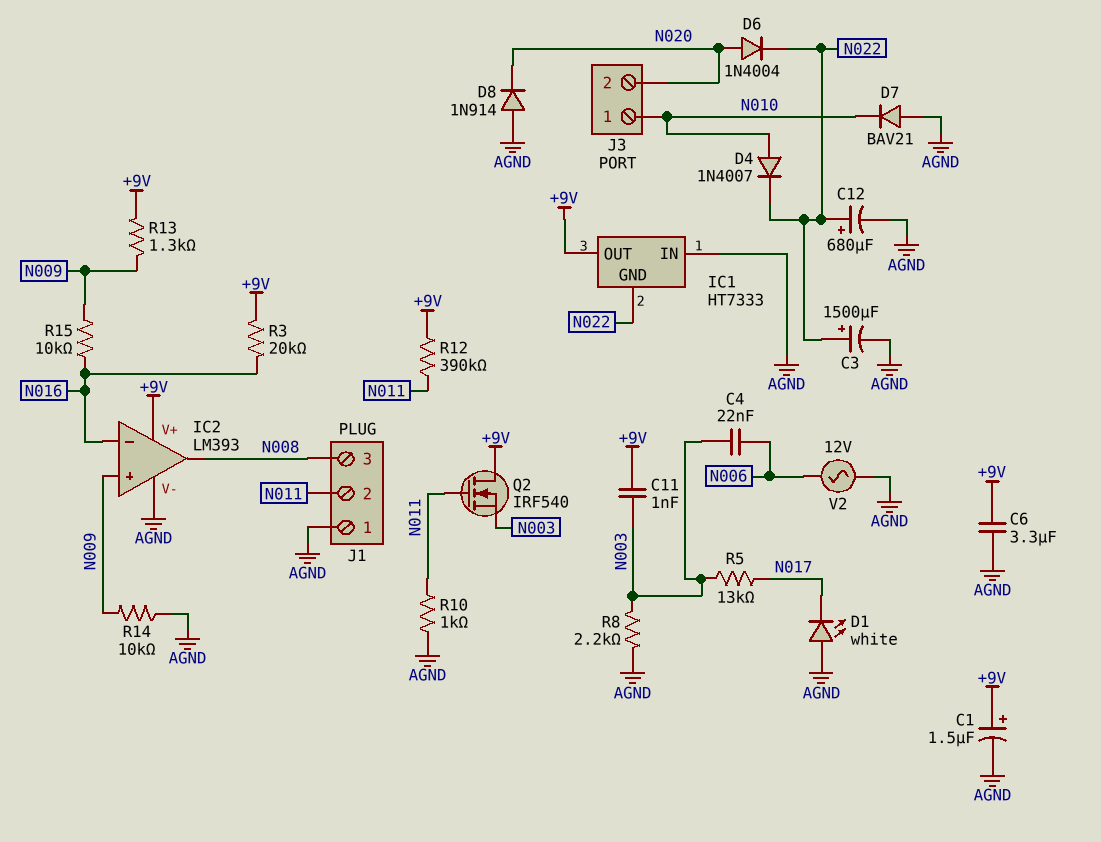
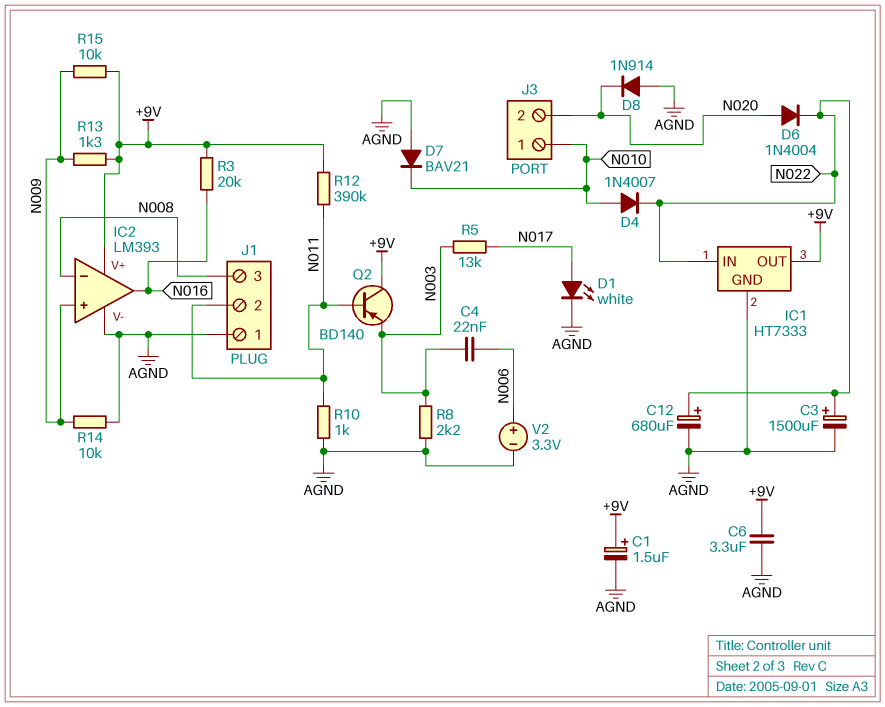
C11: 1nF (+9V, N003) -> none
D1: LED white (A AGND, K N017) -> LED white (A N017, K AGND)
IC1 pin GND: N022 -> AGND
IC1 pin IN: AGND -> N022
IC2 pin in-: N016 -> N008
IC2 pin out: N008 -> N016
Q2: NMOS IRF540 (G N011, D +9V, S N003) -> PNP BD140 (B N011, C +9V, E N003)
R15: 10k (N009, N016) -> 10k (+9V, N009)
V2: AC 12V (AGND, N006) -> 3.3V (plus N006, minus AGND)

